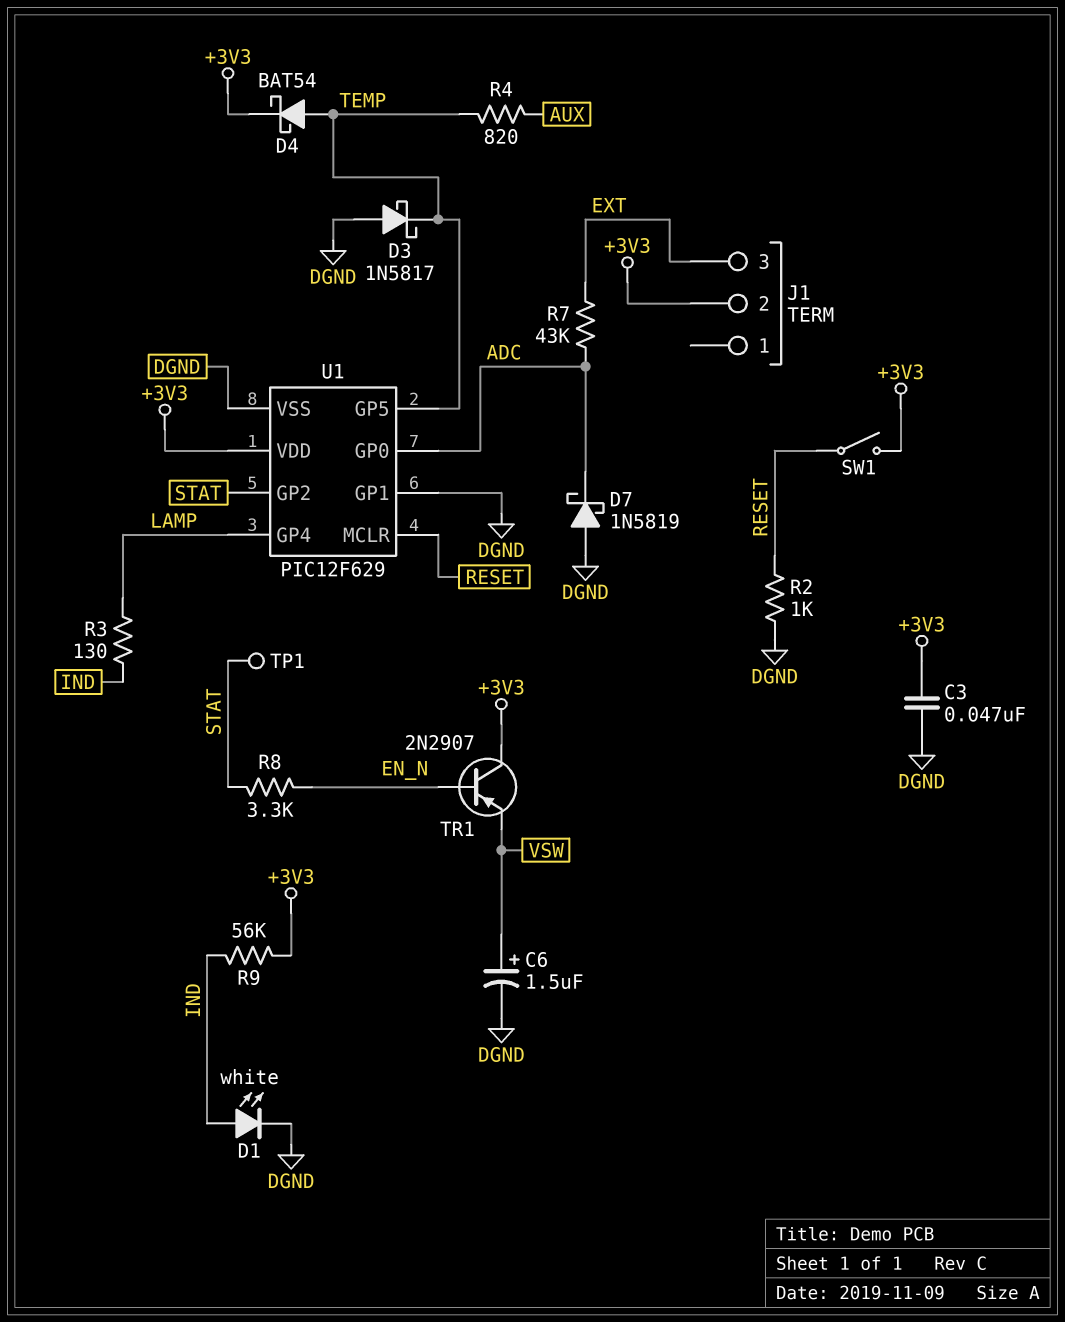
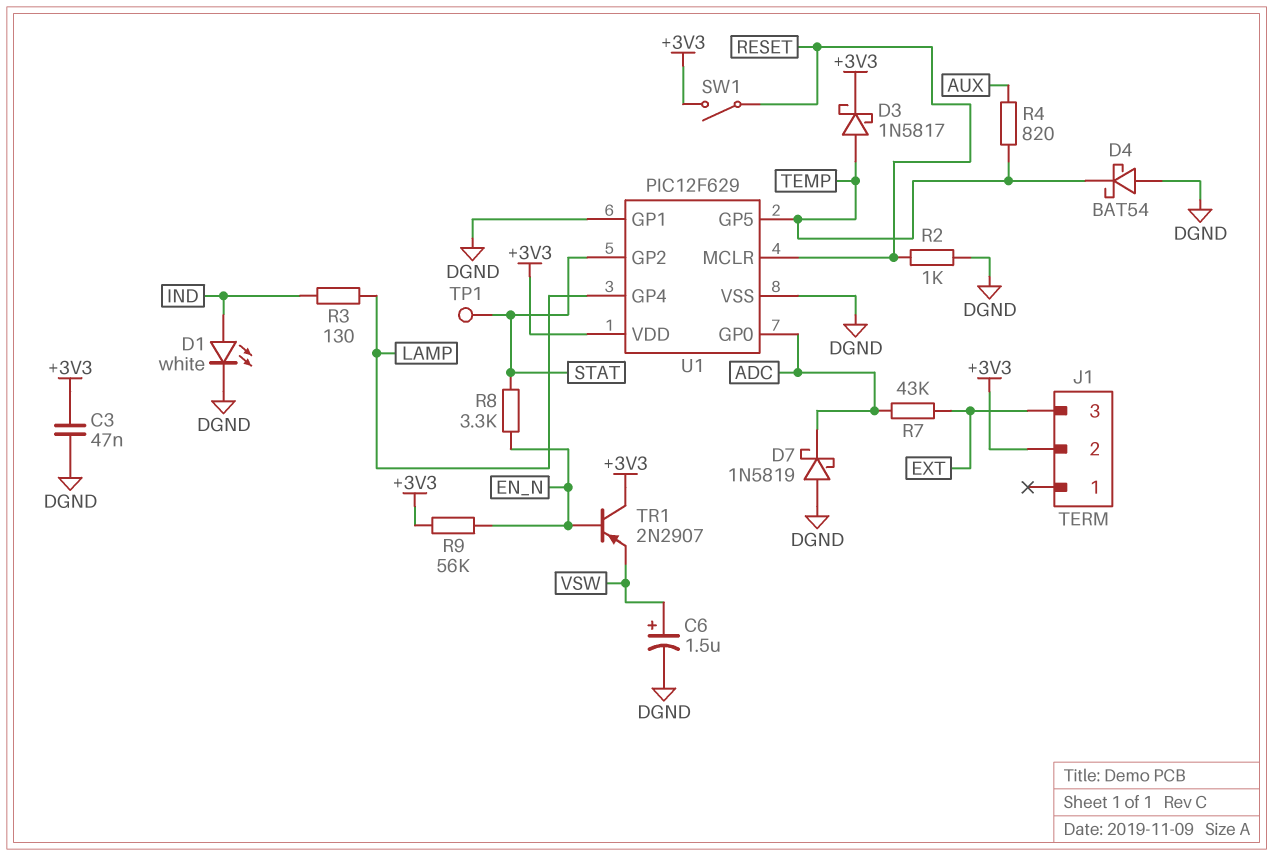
D3: schottky 1N5817 (A DGND, K TEMP) -> schottky 1N5817 (A TEMP, K +3V3)
D4: schottky BAT54 (A TEMP, K +3V3) -> schottky BAT54 (A DGND, K TEMP)
R9: 56k (+3V3, IND) -> 56k (+3V3, EN_N)

